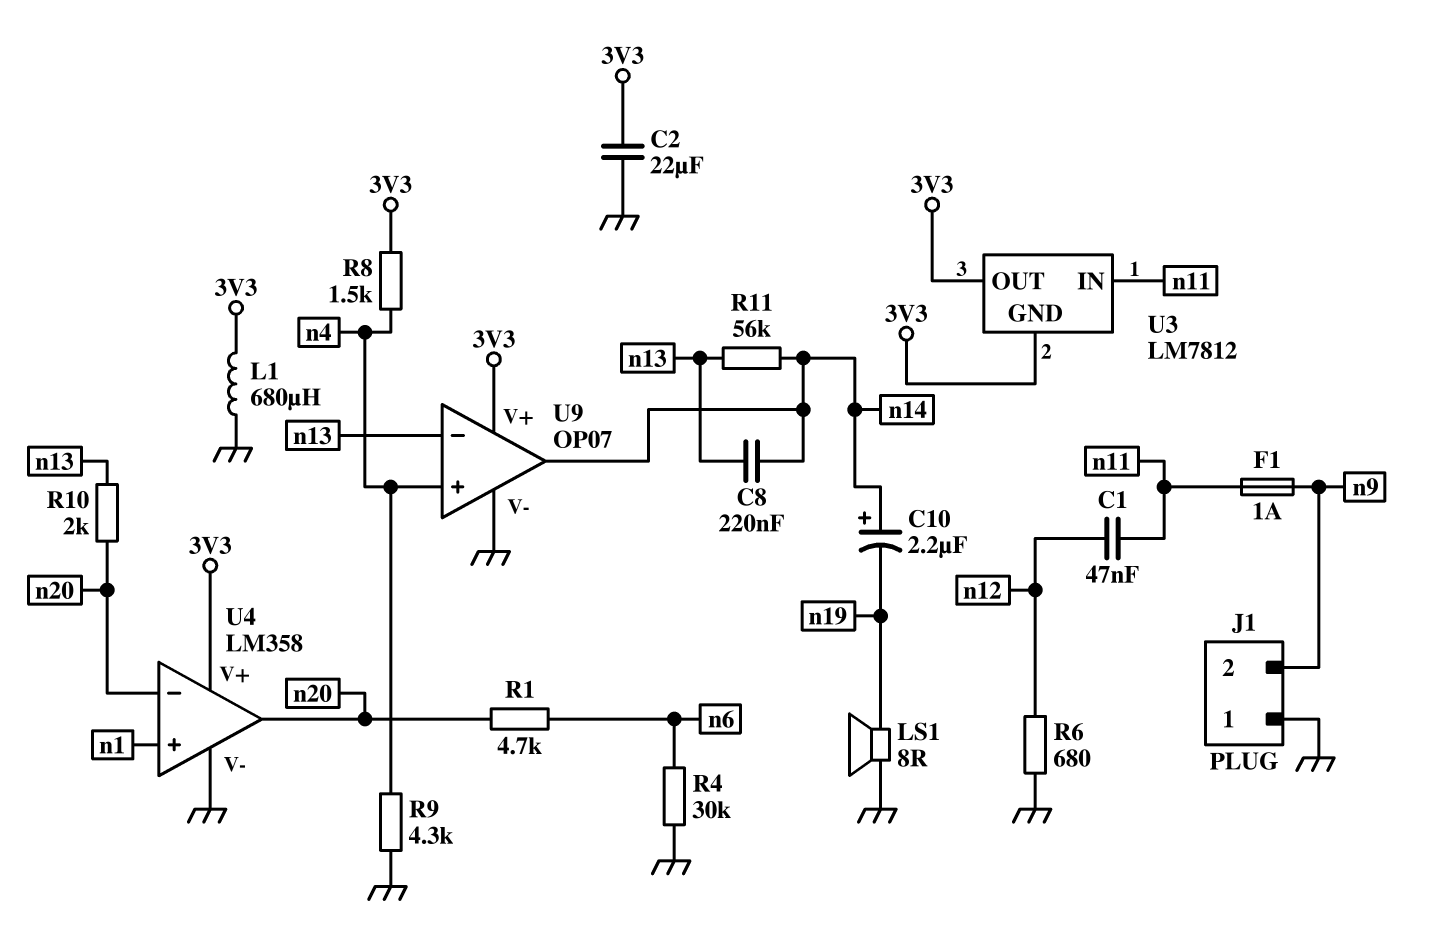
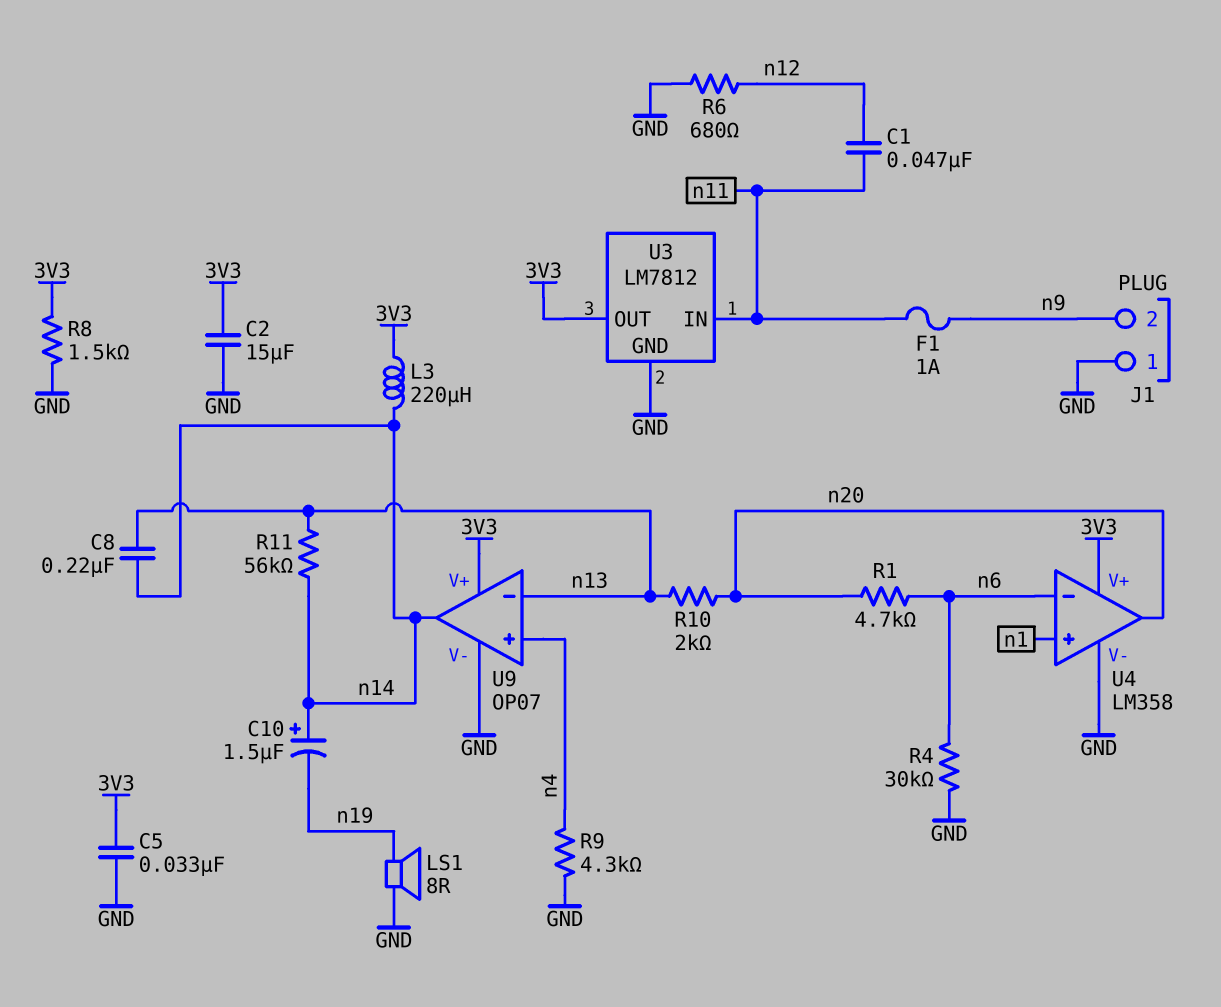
C2: 22uF (3V3, GND) -> 15uF (3V3, GND)
C5: none -> 33nF (3V3, GND)
C10: 2.2uF (plus n14, minus n19) -> 1.5uF (plus n14, minus n19)
L1: 680uH (3V3, GND) -> none
L3: none -> 220uH (3V3, n14)
R8: 1.5k (3V3, n4) -> 1.5k (3V3, GND)
U3 pin GND: 3V3 -> GND
U4 pin in-: n20 -> n6

